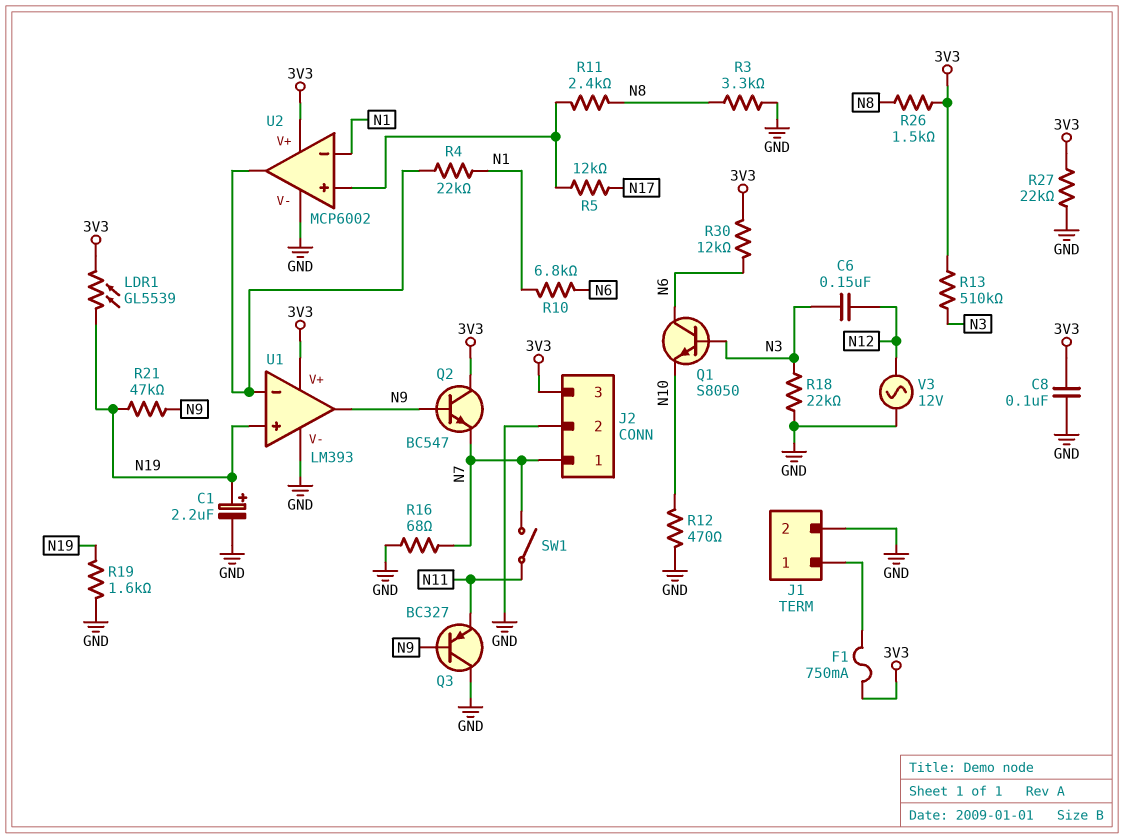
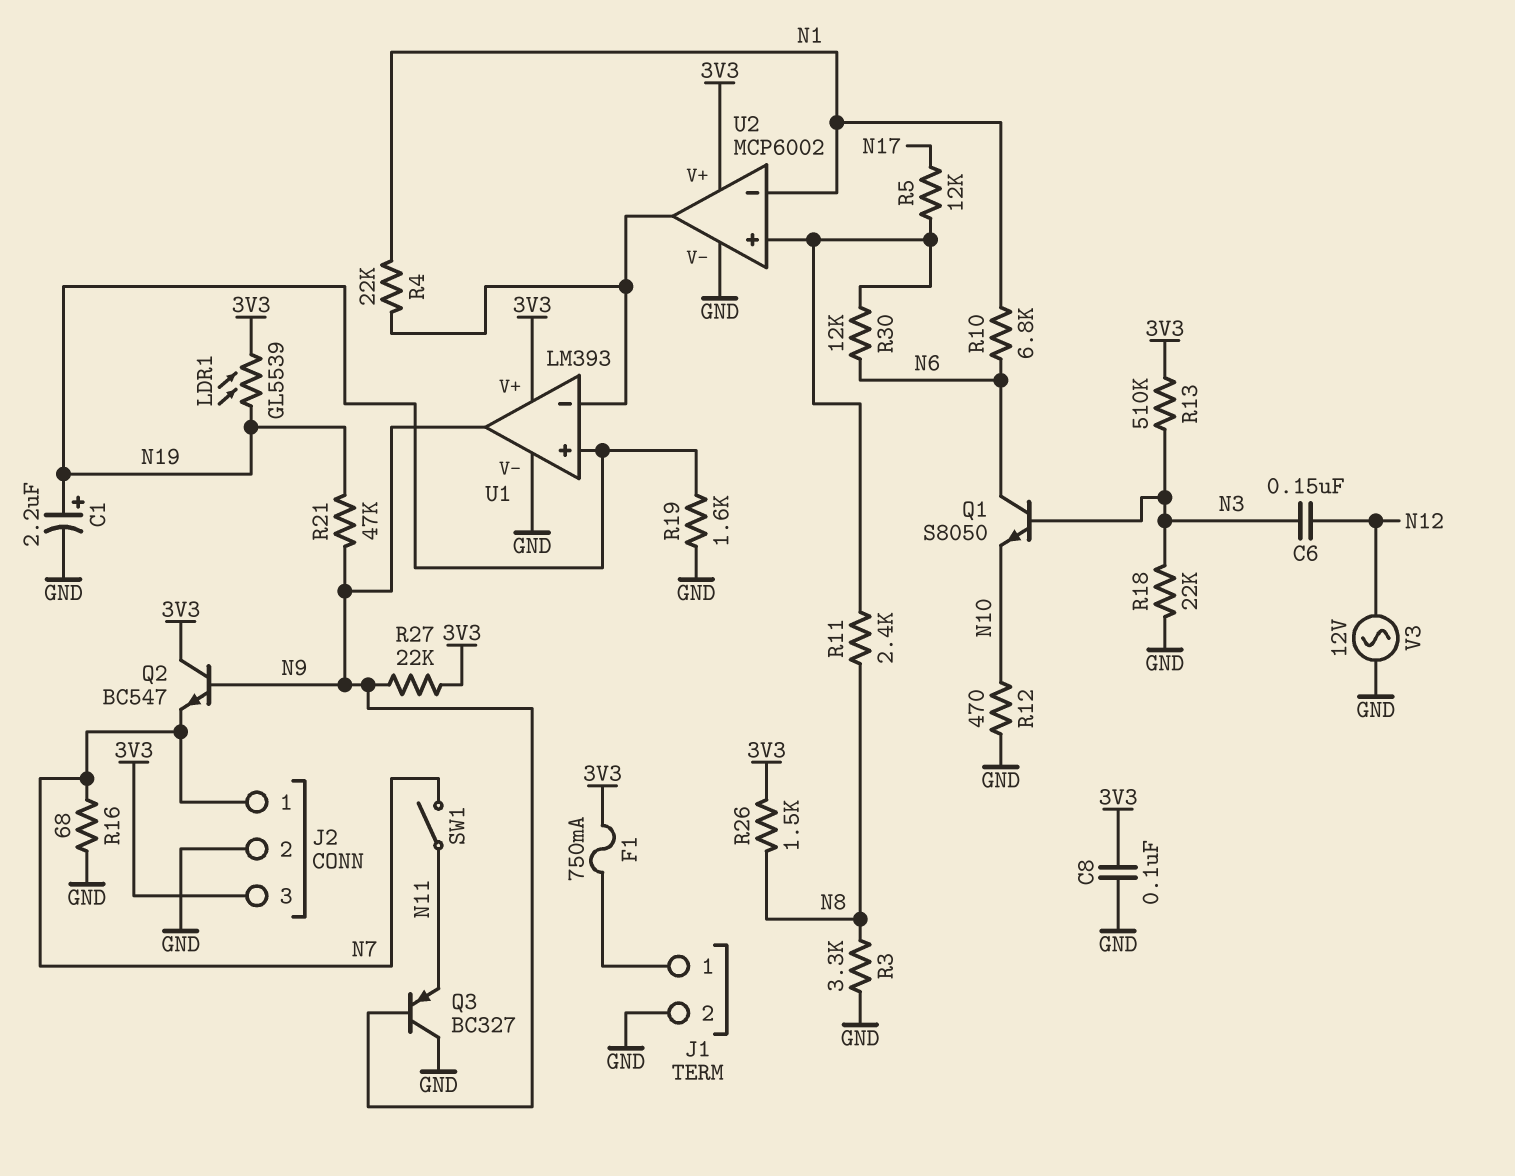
R27: 22k (3V3, GND) -> 22k (3V3, N9)
R30: 12k (3V3, N6) -> 12k (N6, U2/in+)

